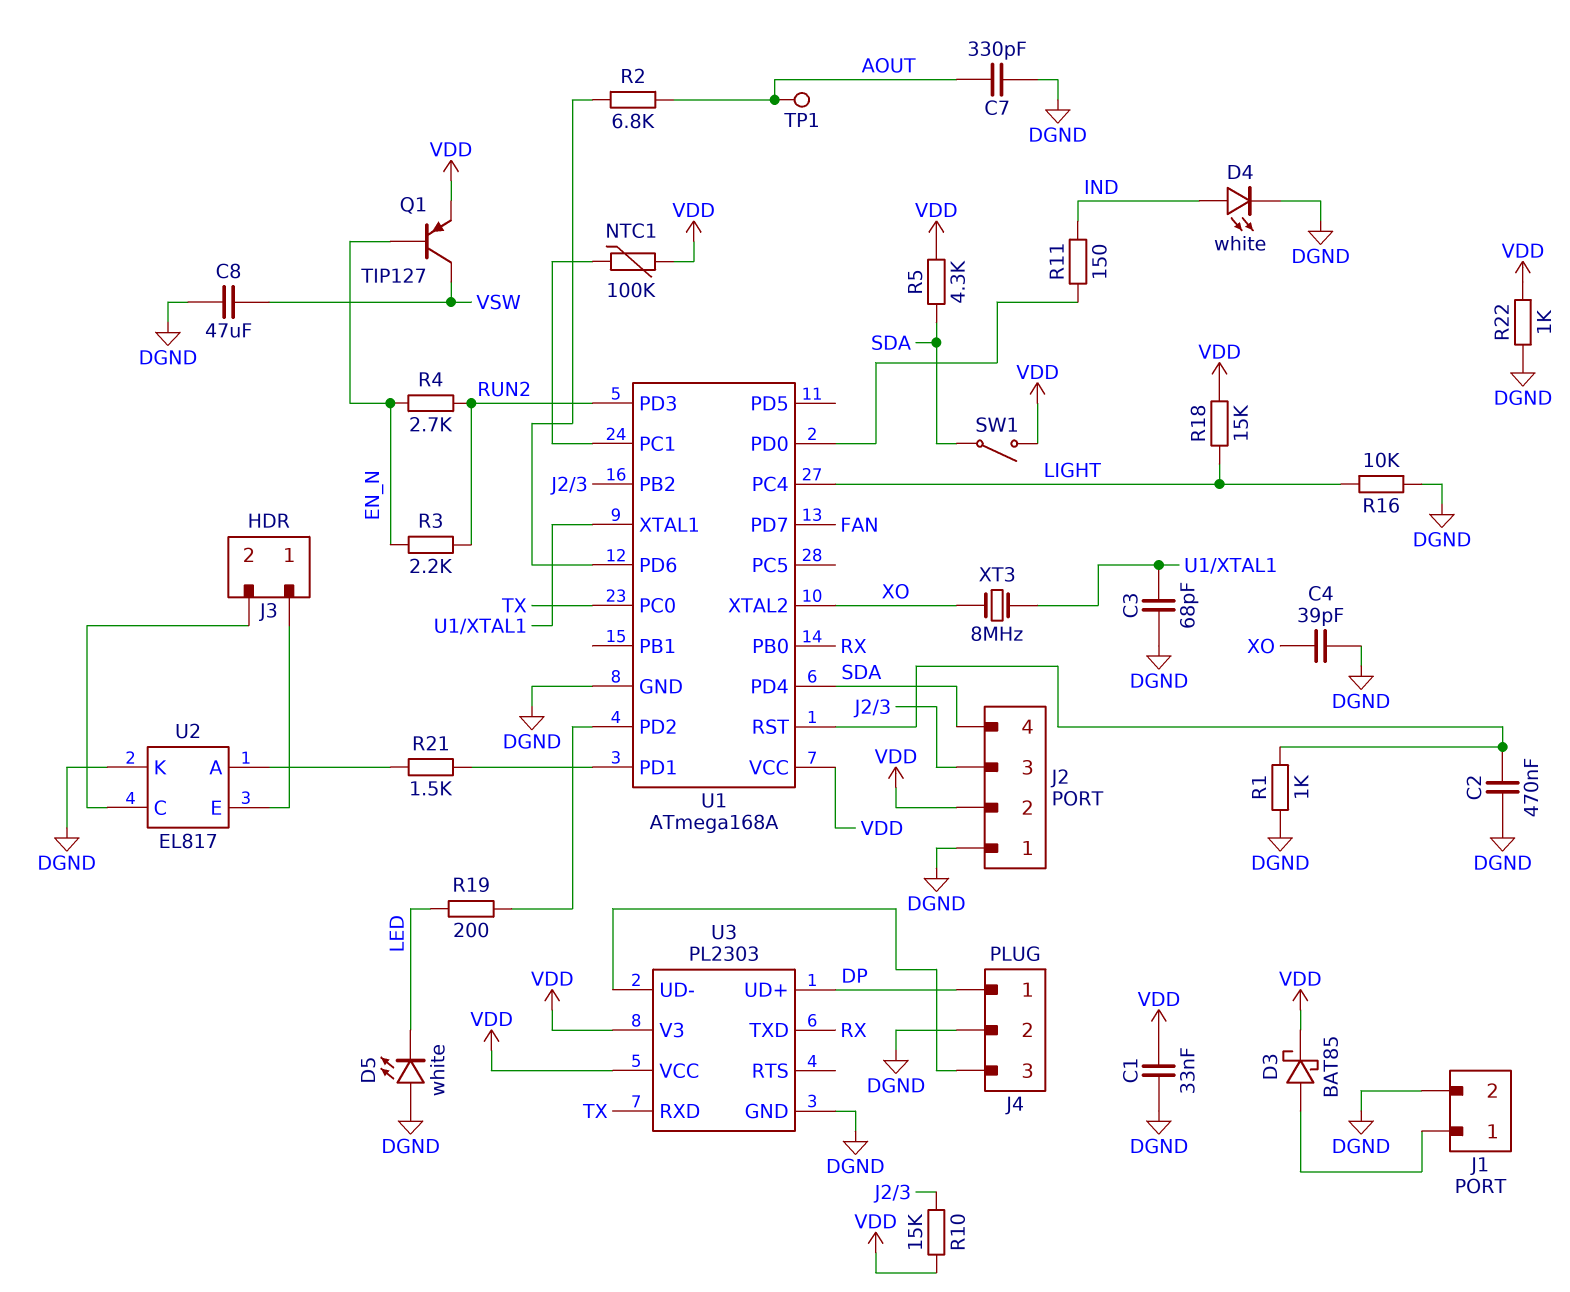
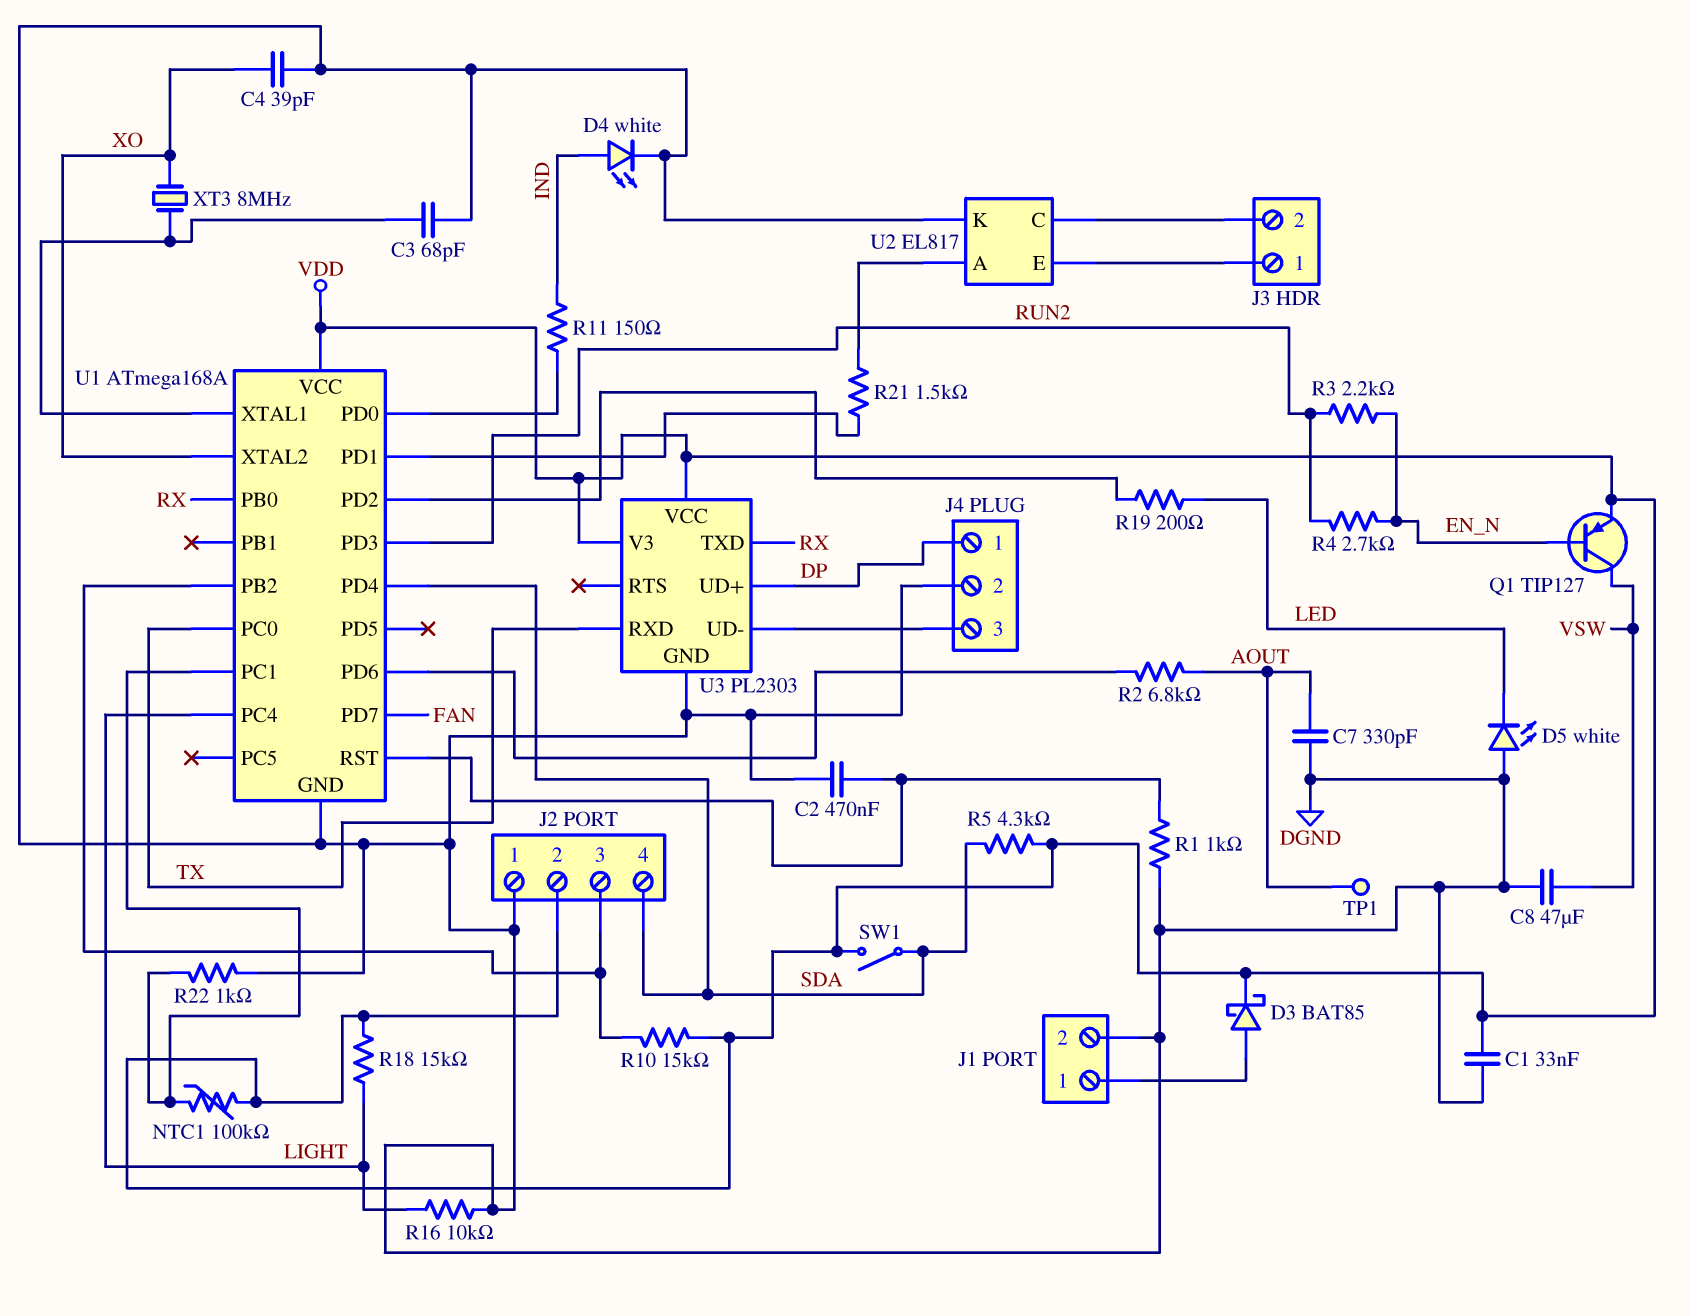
R22: 1k (DGND, VDD) -> 1k (DGND, U1/PC1)

